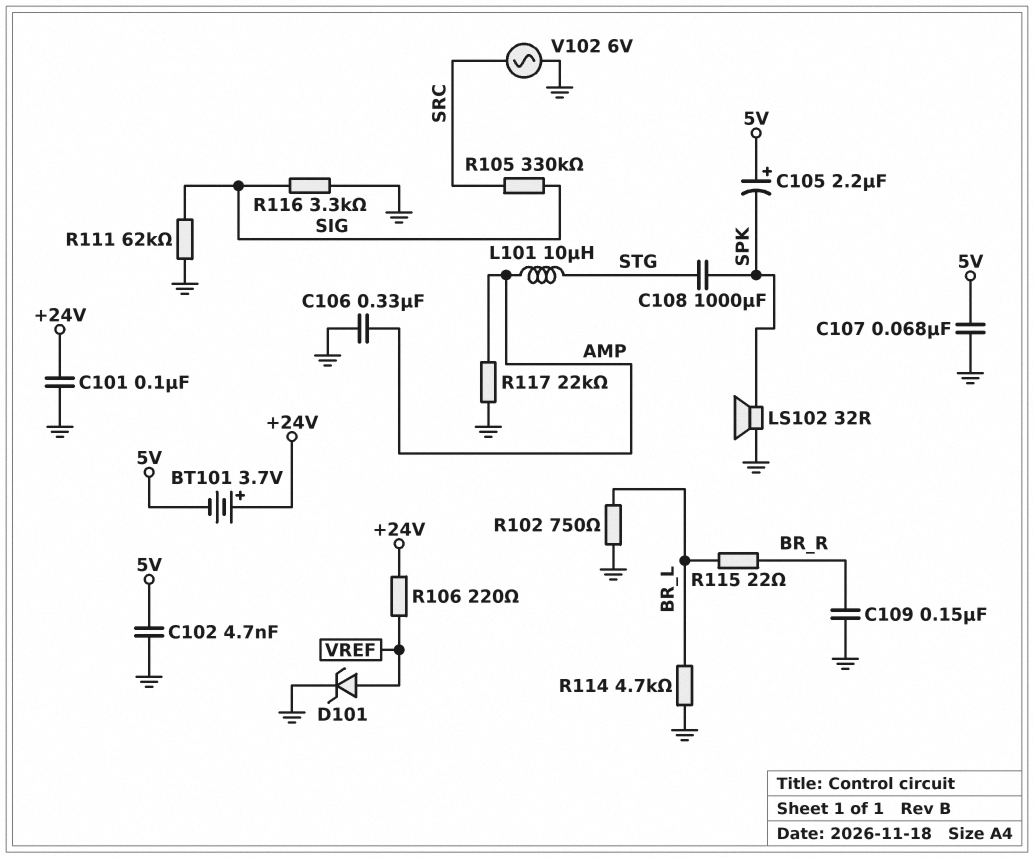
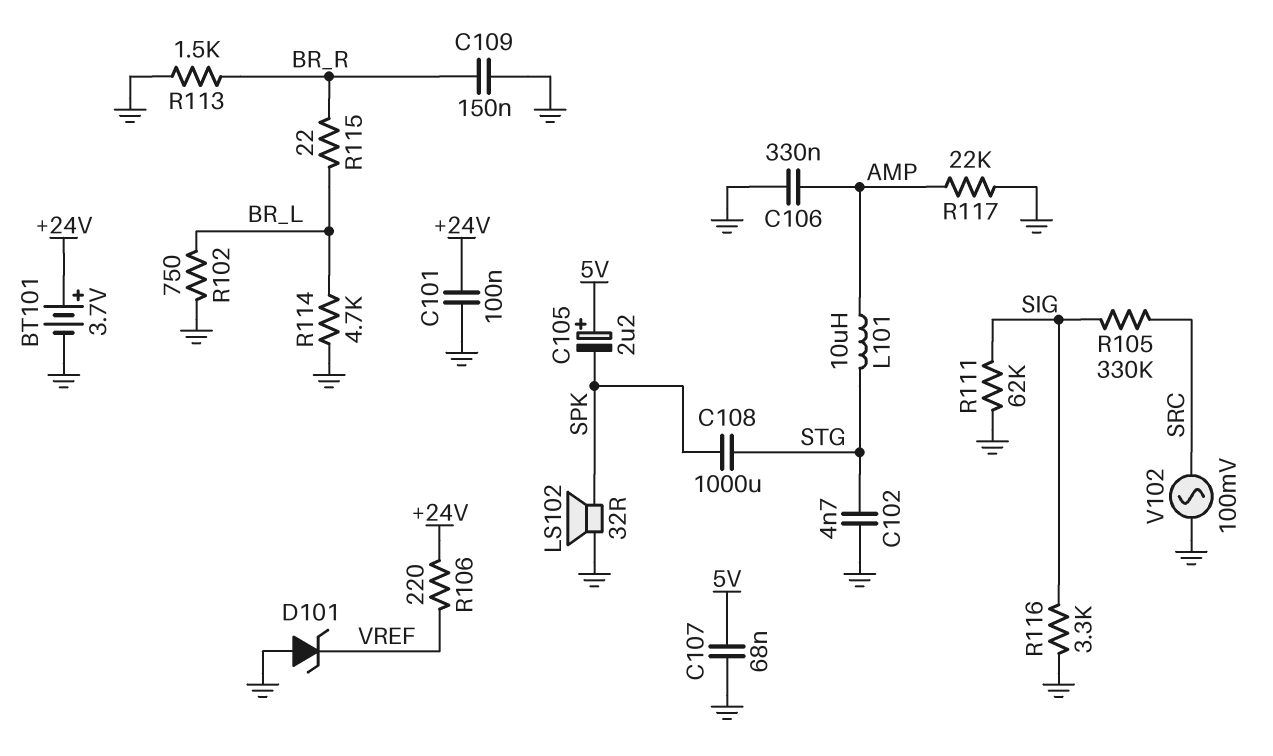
BT101: 3.7V (plus +24V, minus 5V) -> 3.7V (plus +24V, minus GND)
C102: 4.7nF (5V, GND) -> 4.7nF (GND, STG)
D101: zener (A VREF, K GND) -> zener (A GND, K VREF)
R113: none -> 1.5k (BR_R, GND)
V102: AC 6V (GND, SRC) -> AC 100mV (GND, SRC)

